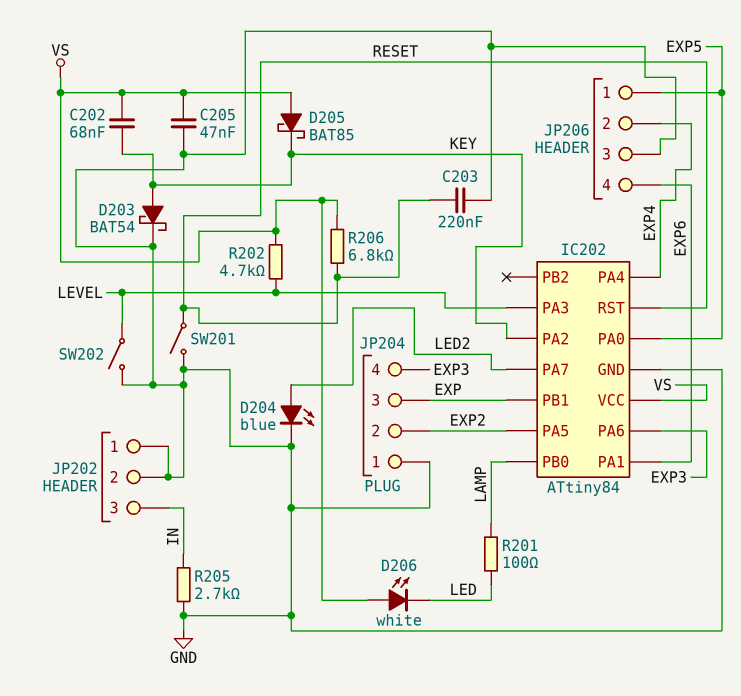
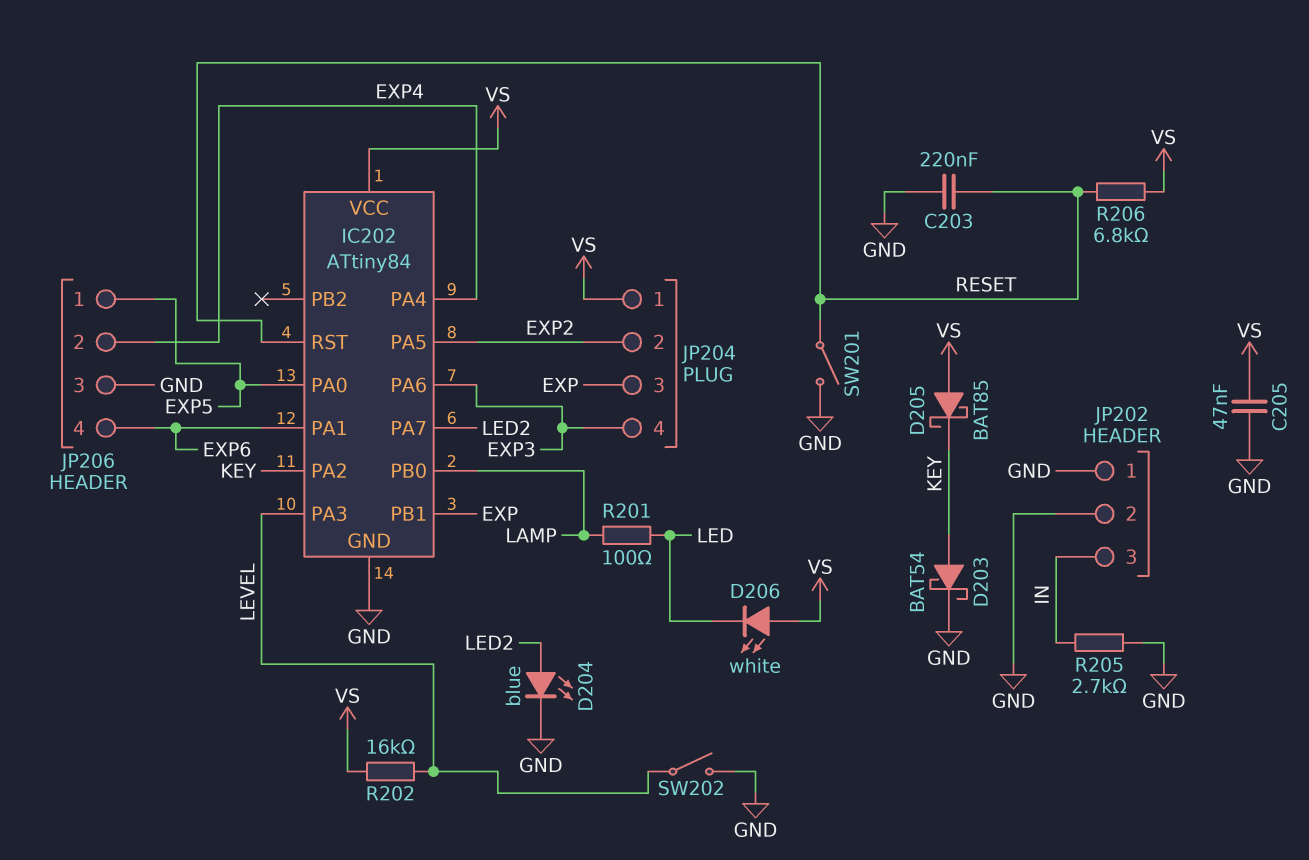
C202: 68nF (KEY, VS) -> none
JP204 pin 1: GND -> VS
R202: 4.7k (LEVEL, VS) -> 16k (LEVEL, VS)

